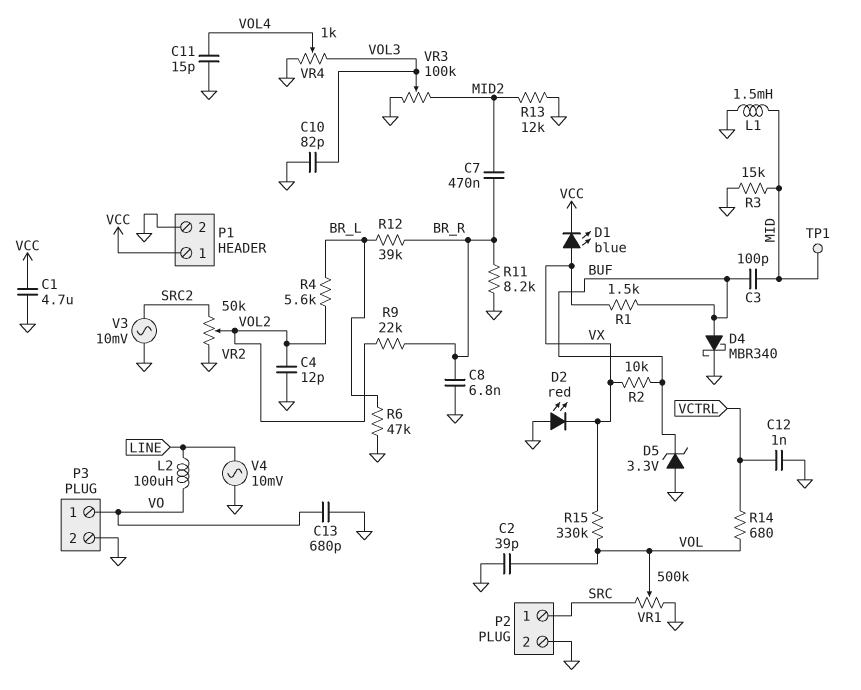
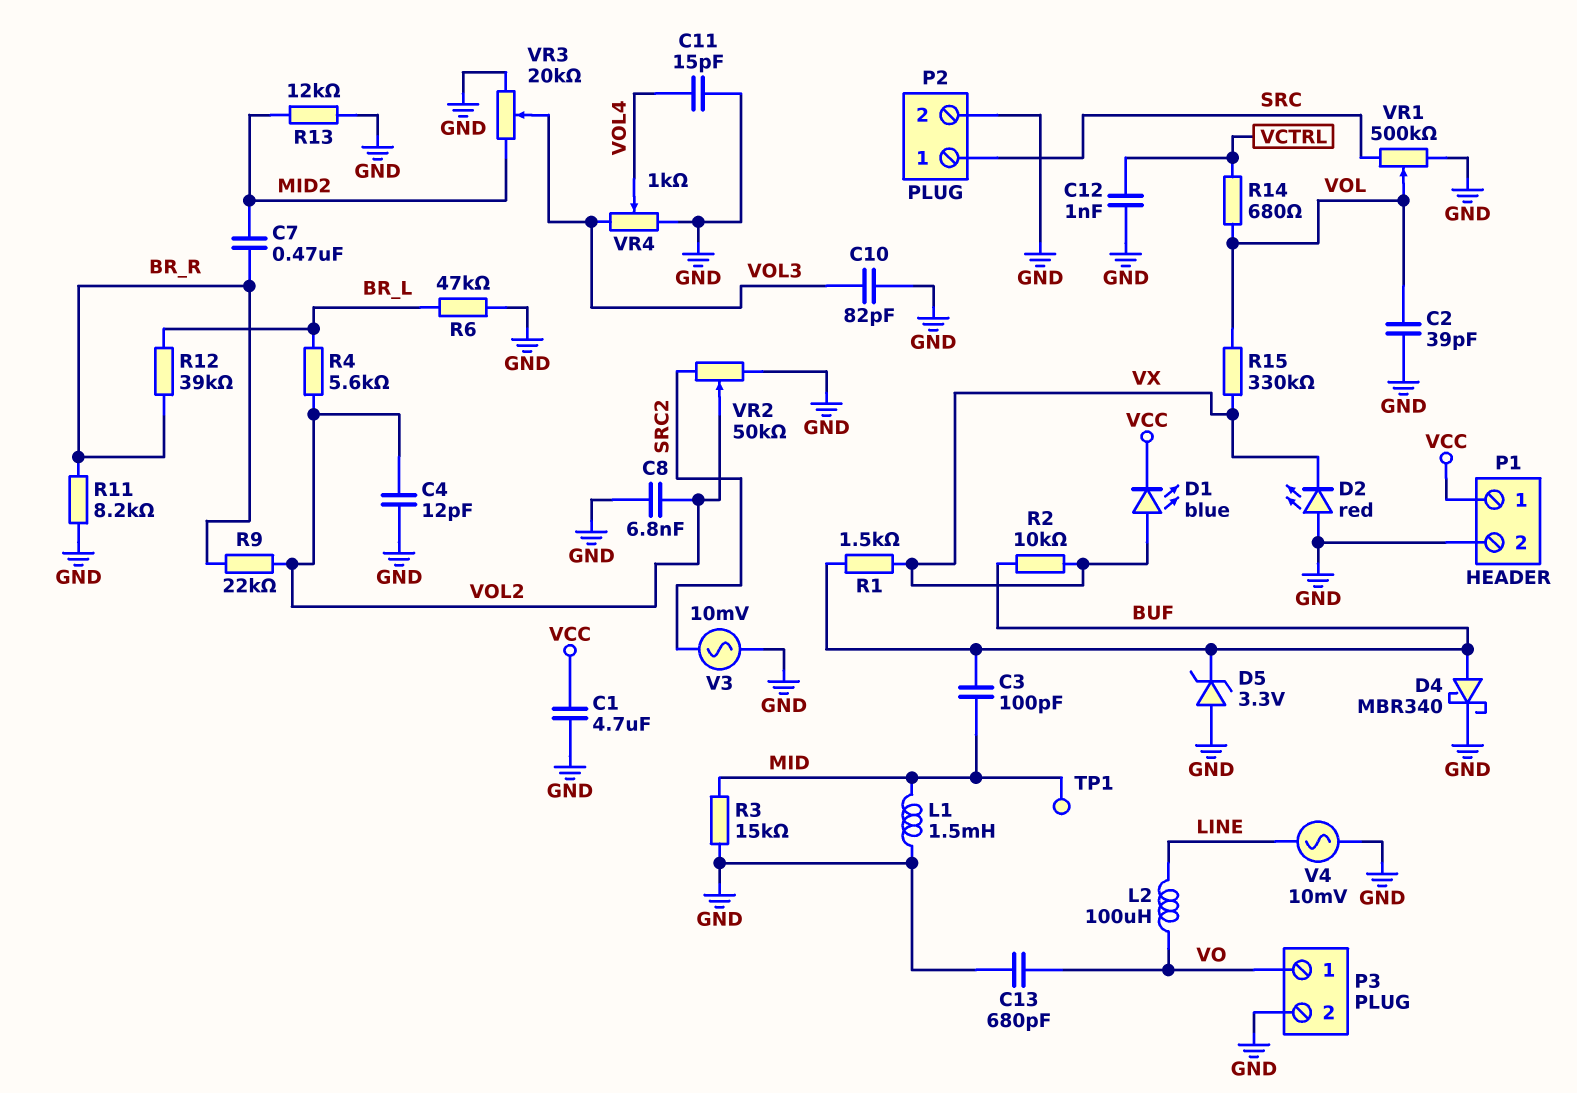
C8: 6.8nF (BR_R, GND) -> 6.8nF (GND, VOL2)
VR3: 100k (GND, MID2, wiper VOL3) -> 20k (GND, MID2, wiper VOL3)

